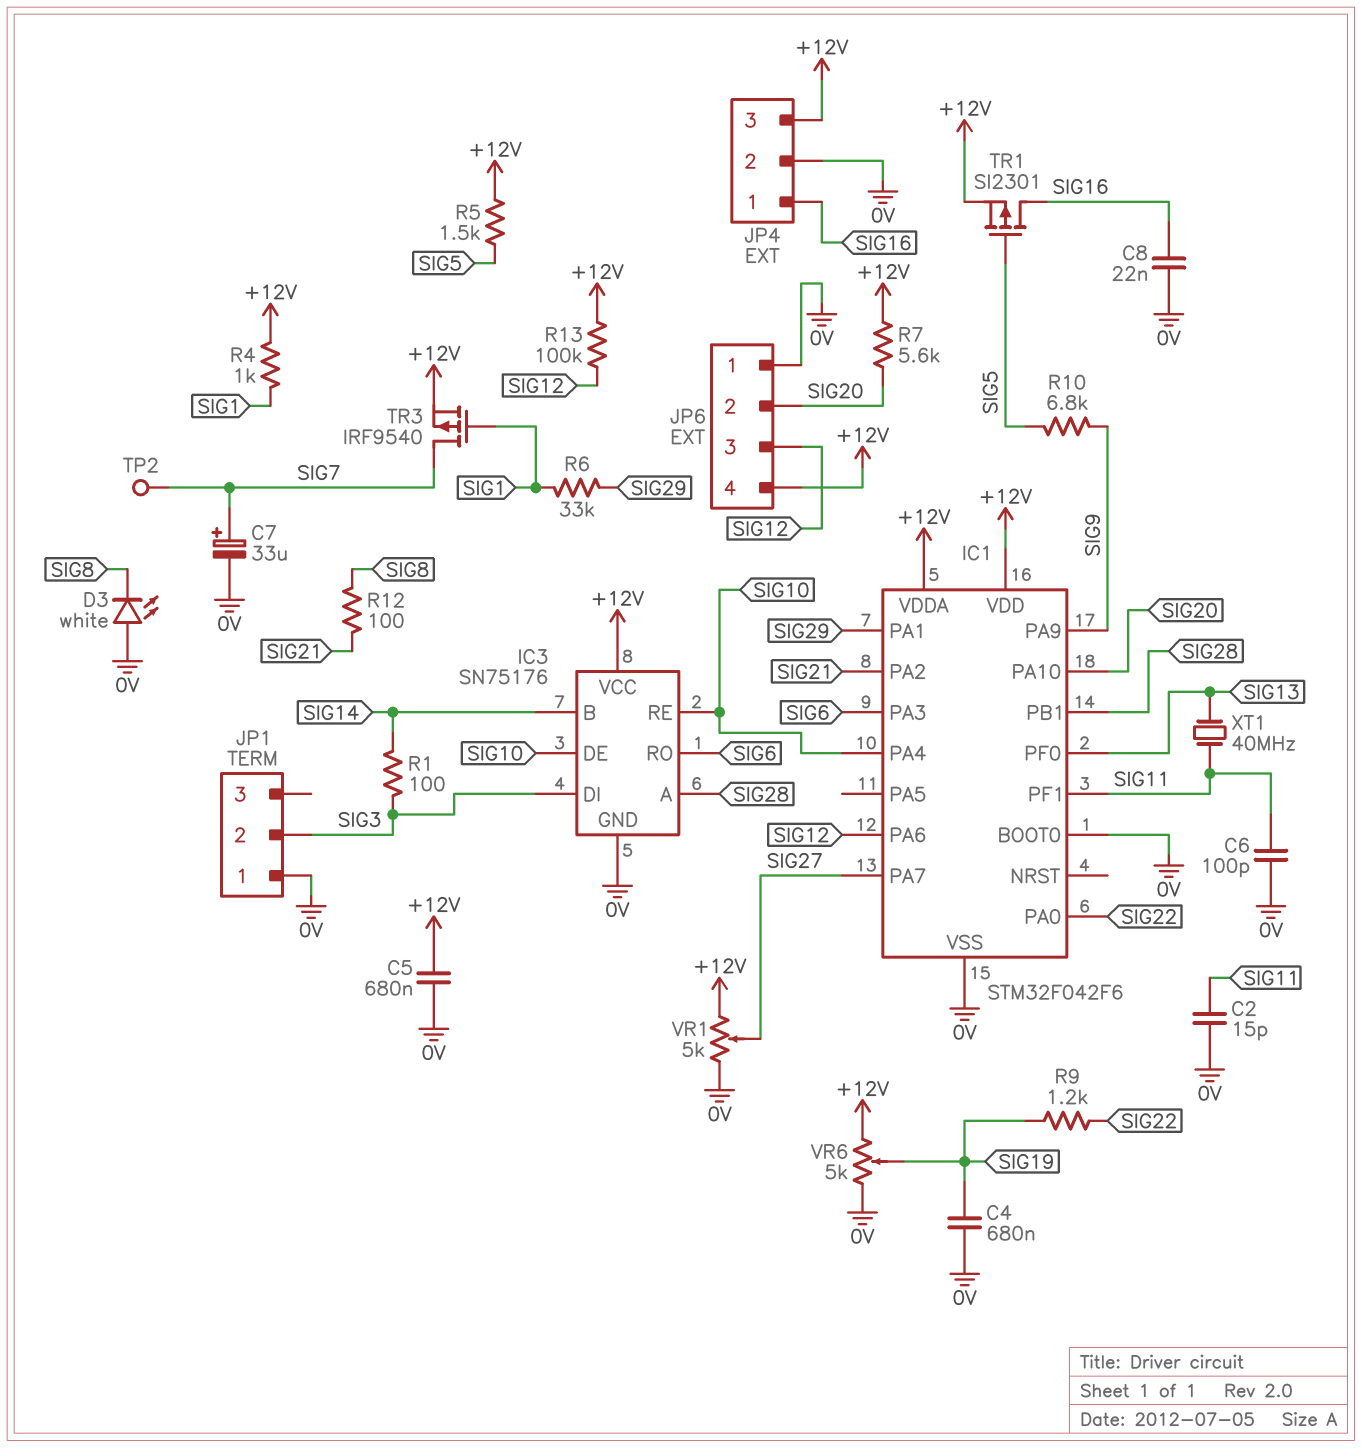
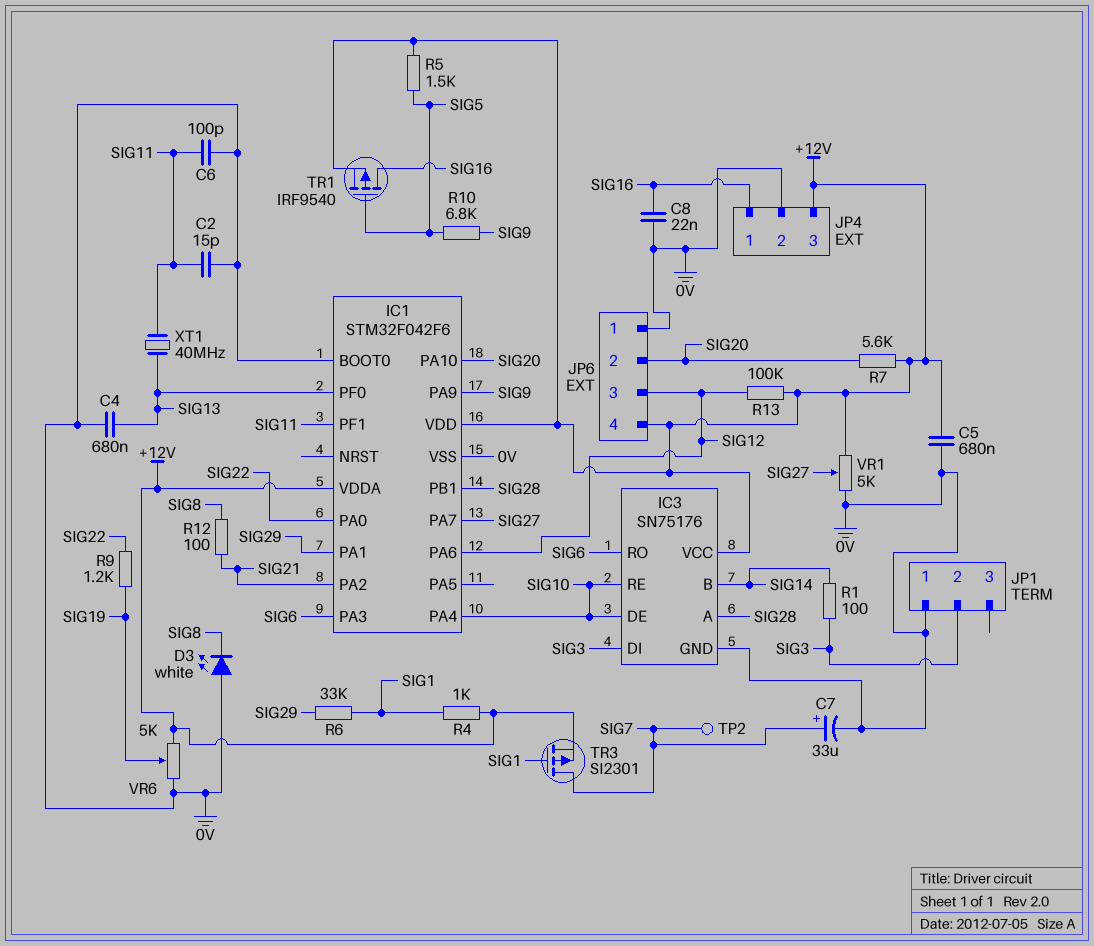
C4: 680nF (0V, SIG19) -> 680nF (0V, SIG13)
TR1: PMOS SI2301 (G SIG5, D SIG16, S +12V) -> PMOS IRF9540 (G SIG5, D SIG16, S +12V)
TR3: PMOS IRF9540 (G SIG1, D SIG7, S +12V) -> PMOS SI2301 (G SIG1, D SIG7, S +12V)

